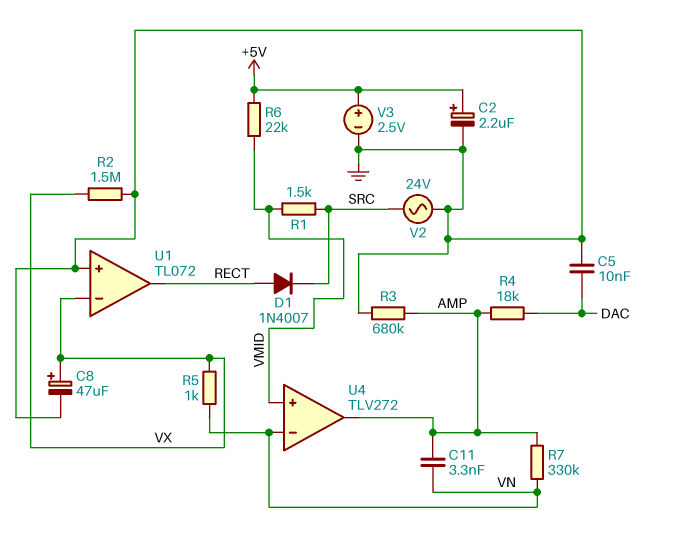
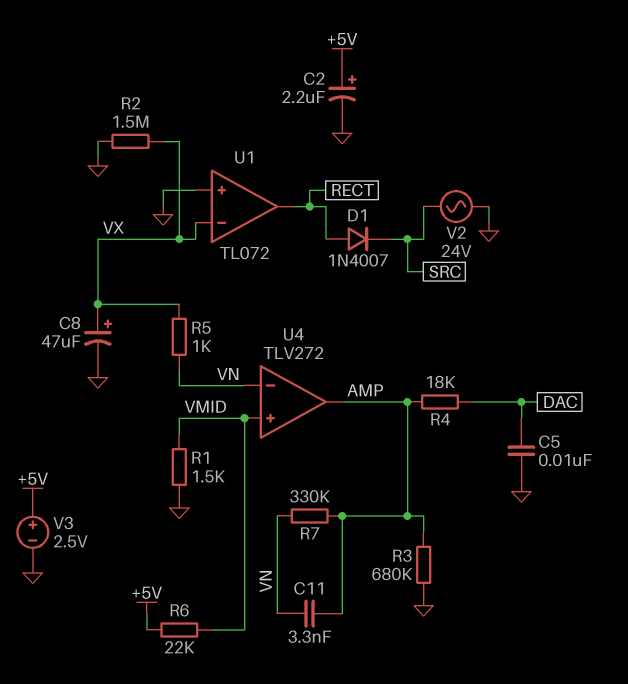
R1: 1.5k (SRC, VMID) -> 1.5k (GND, VMID)

